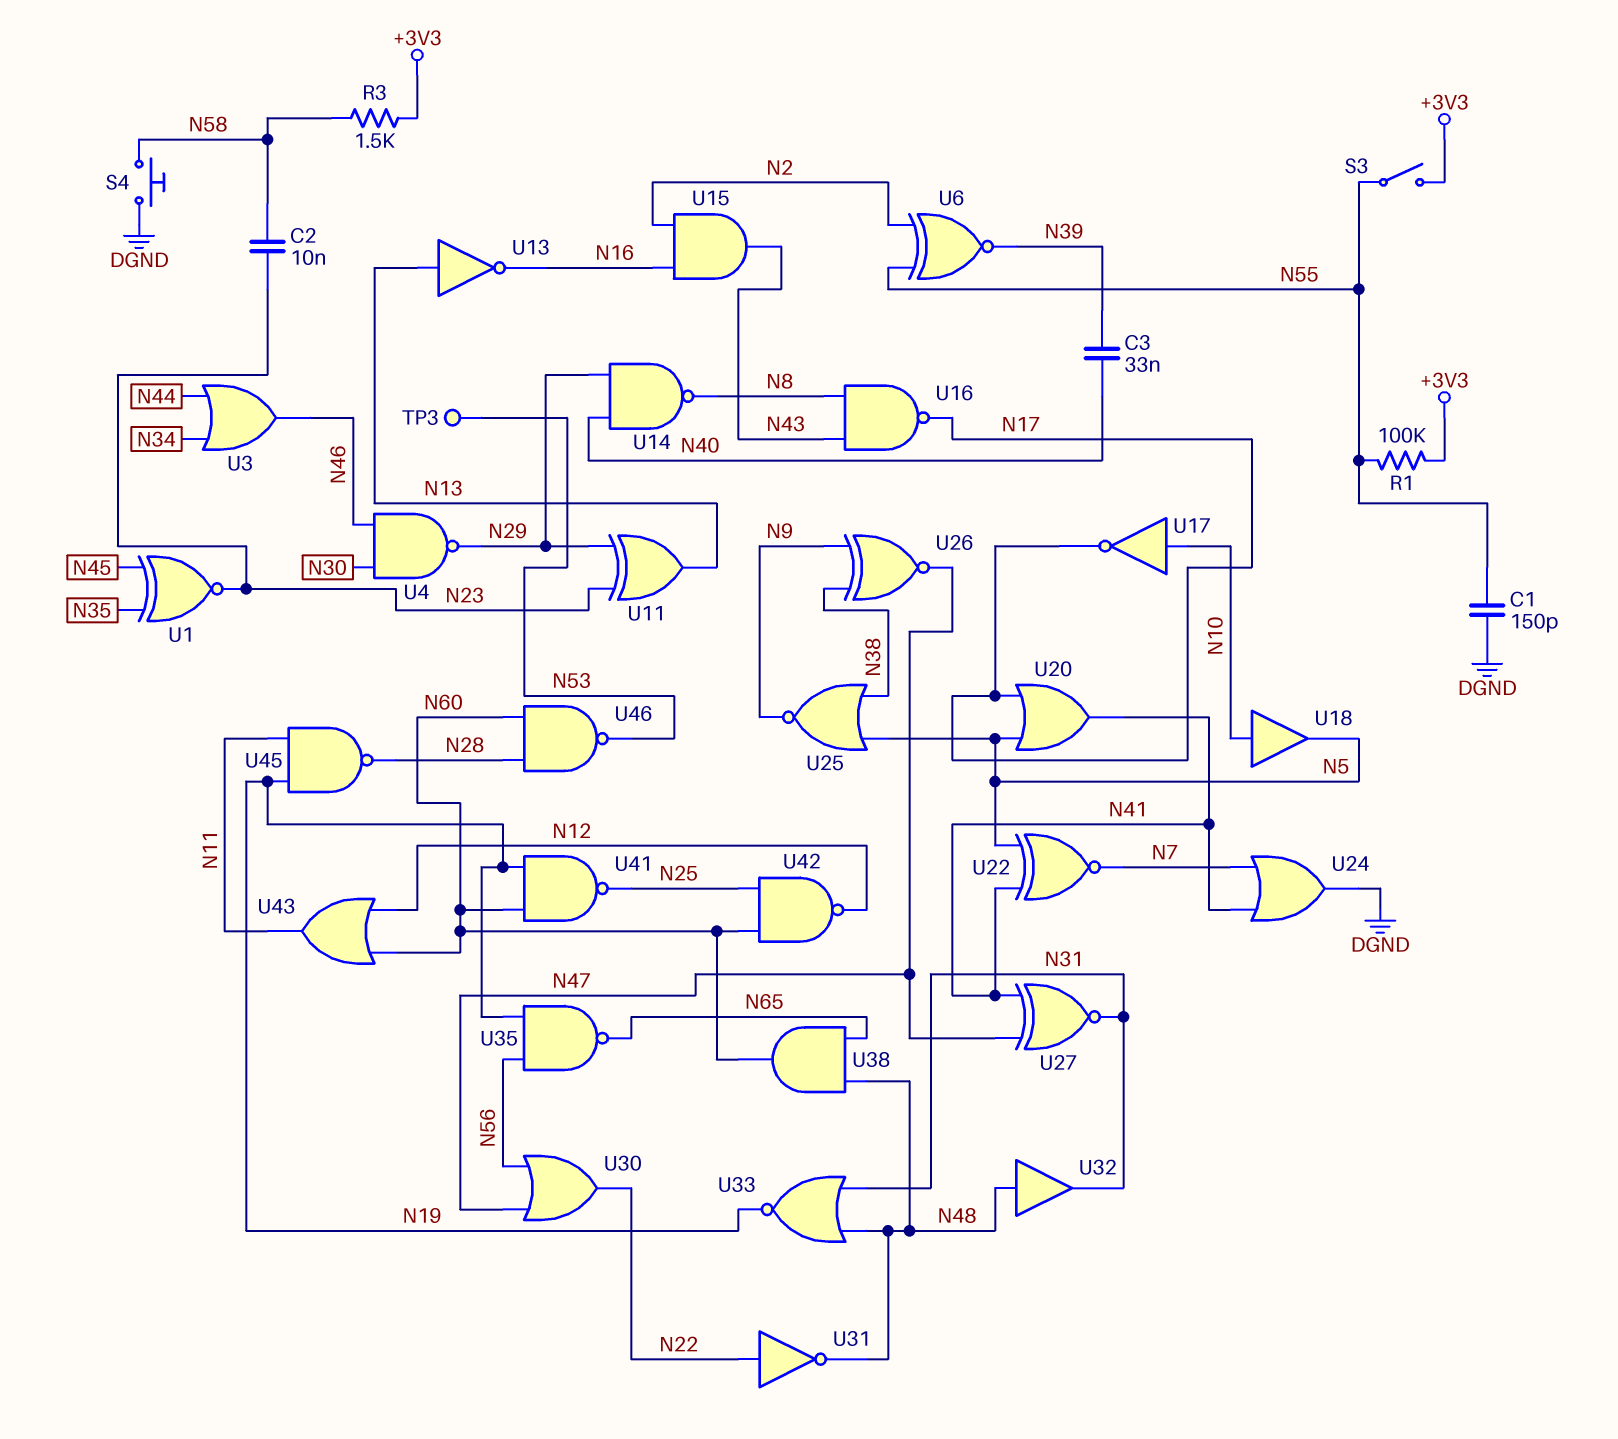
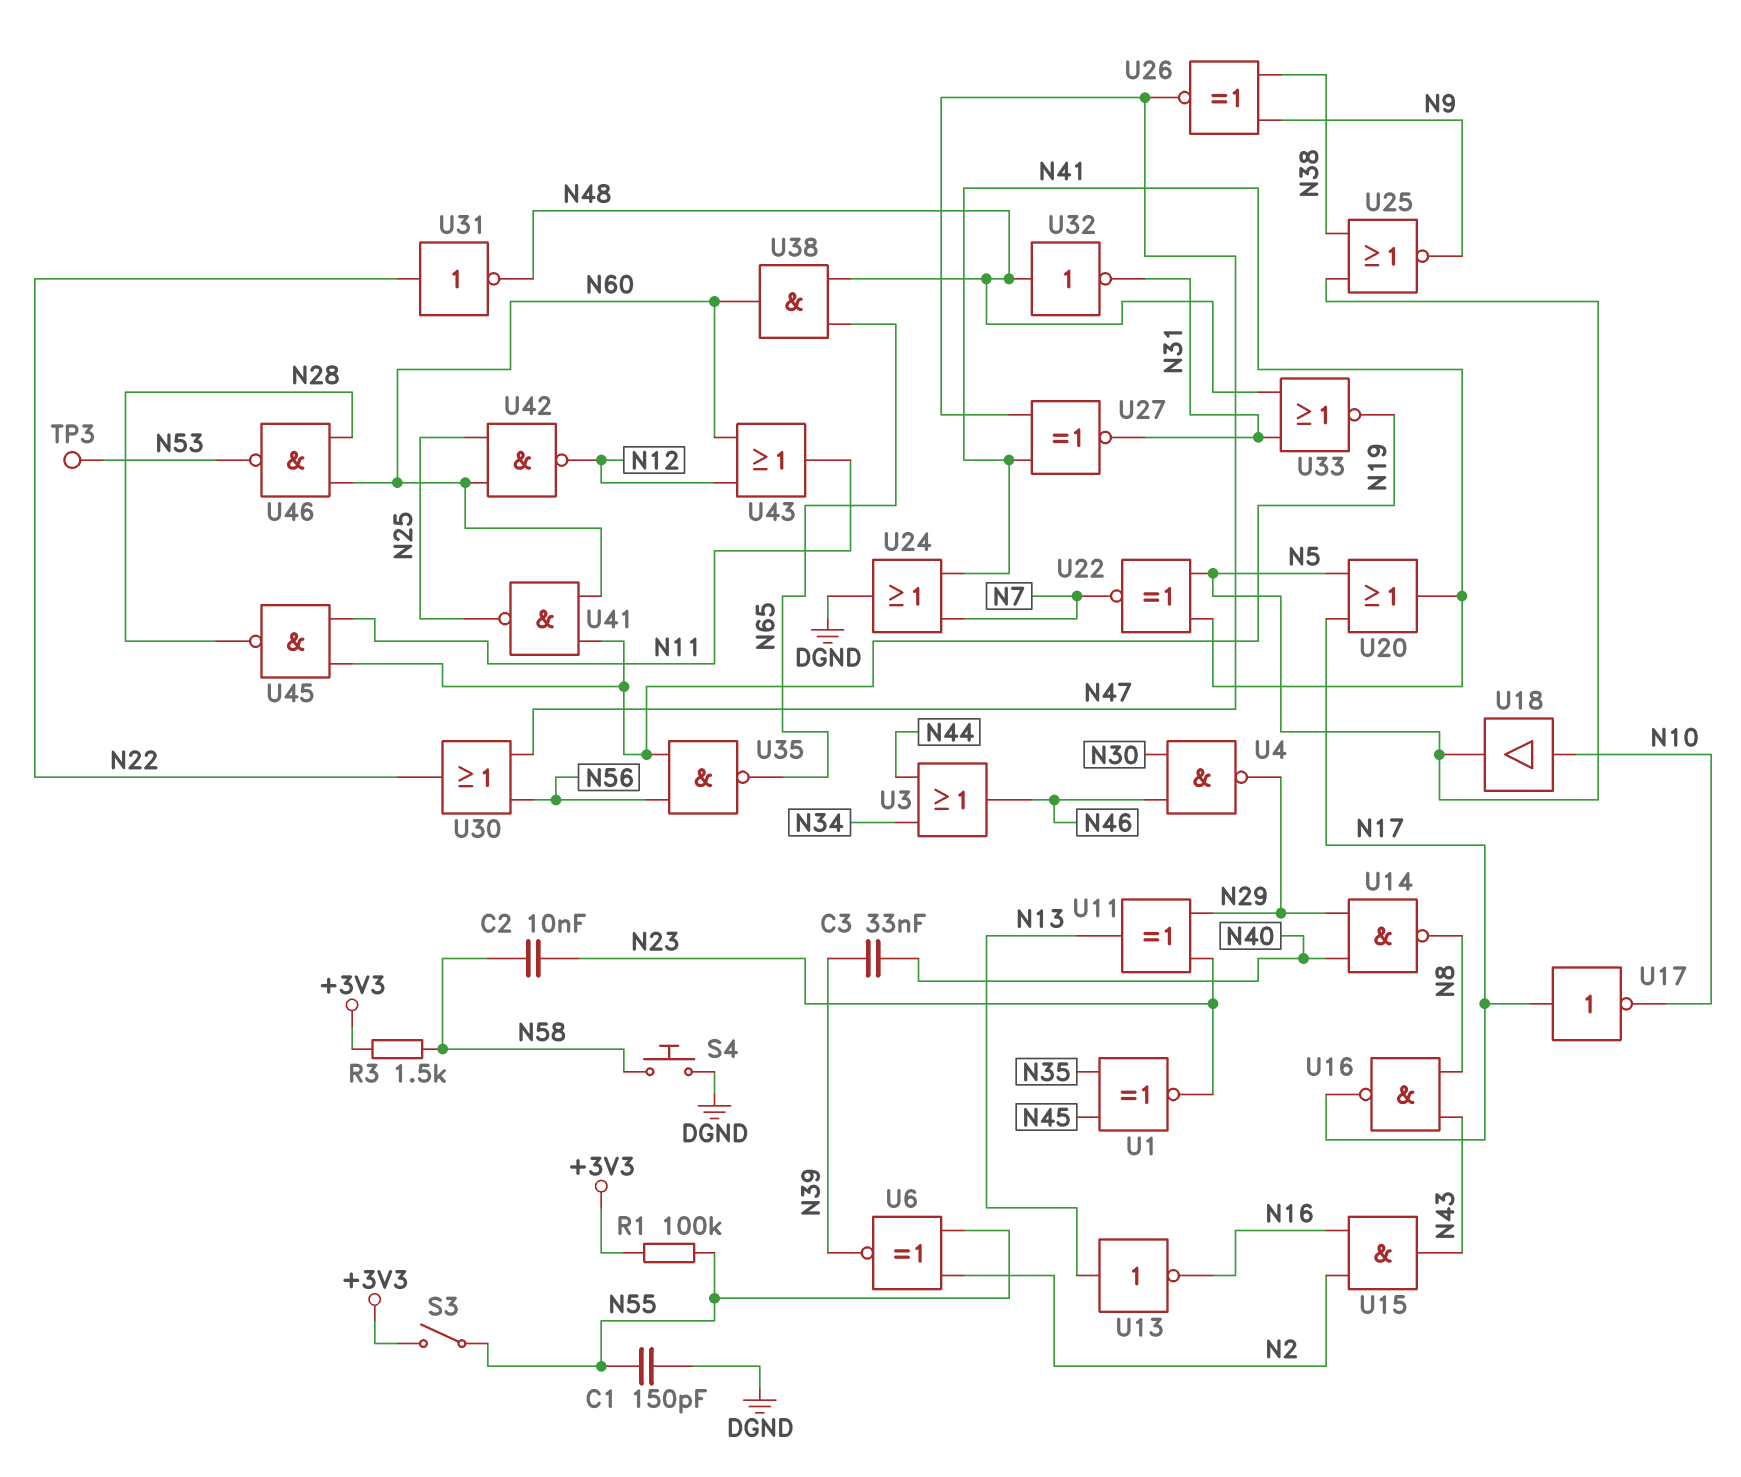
U17: NOT (in N10, out N17) -> NOT (in N17, out N10)
U32: buffer (in N48, out N31) -> NOT (in N48, out N31)

